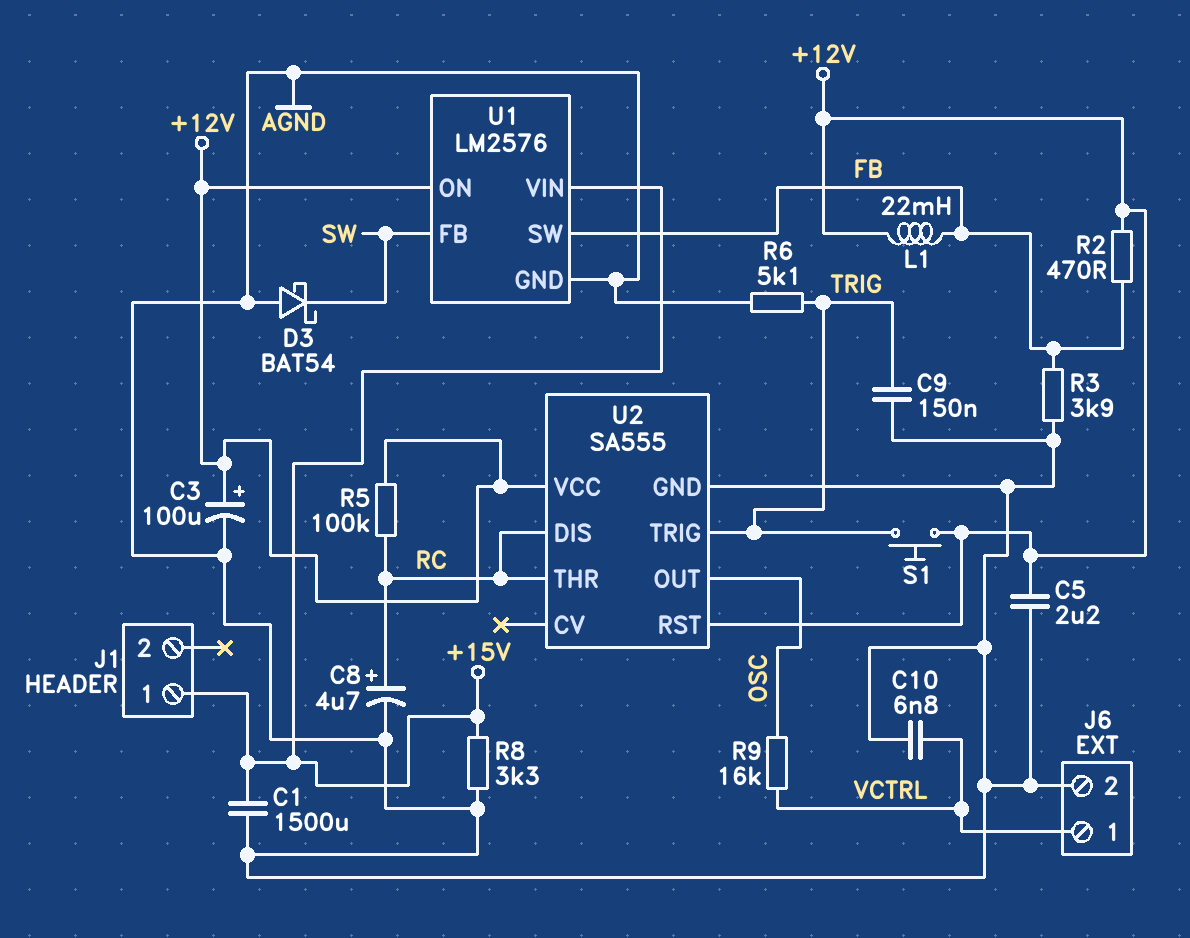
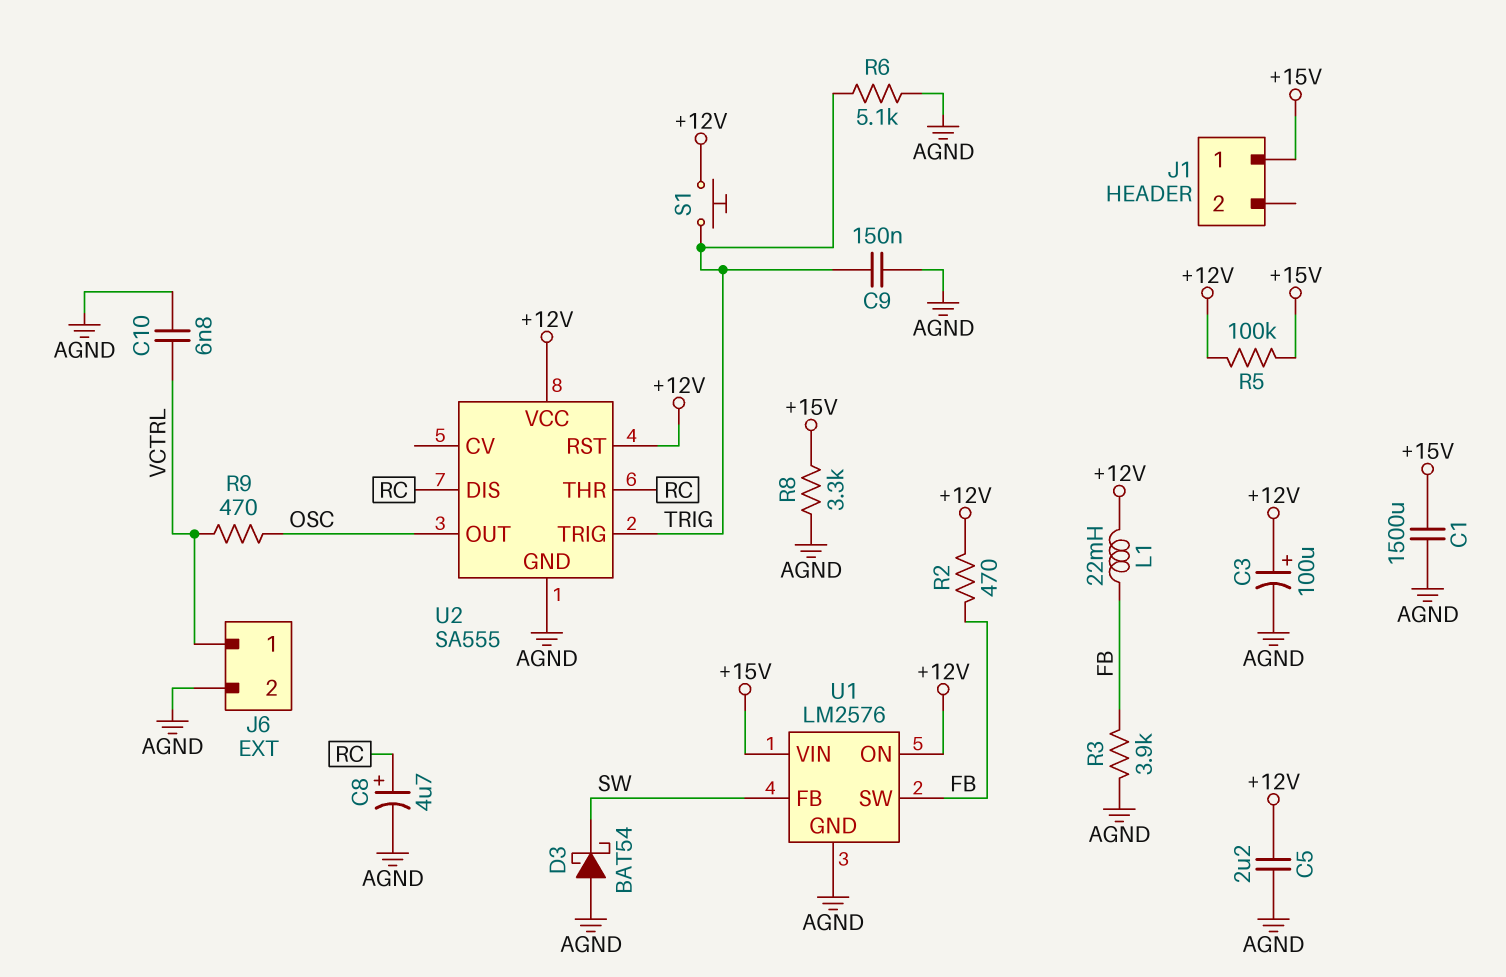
R5: 100k (+12V, RC) -> 100k (+12V, +15V)
R9: 16k (OSC, VCTRL) -> 470 (OSC, VCTRL)

